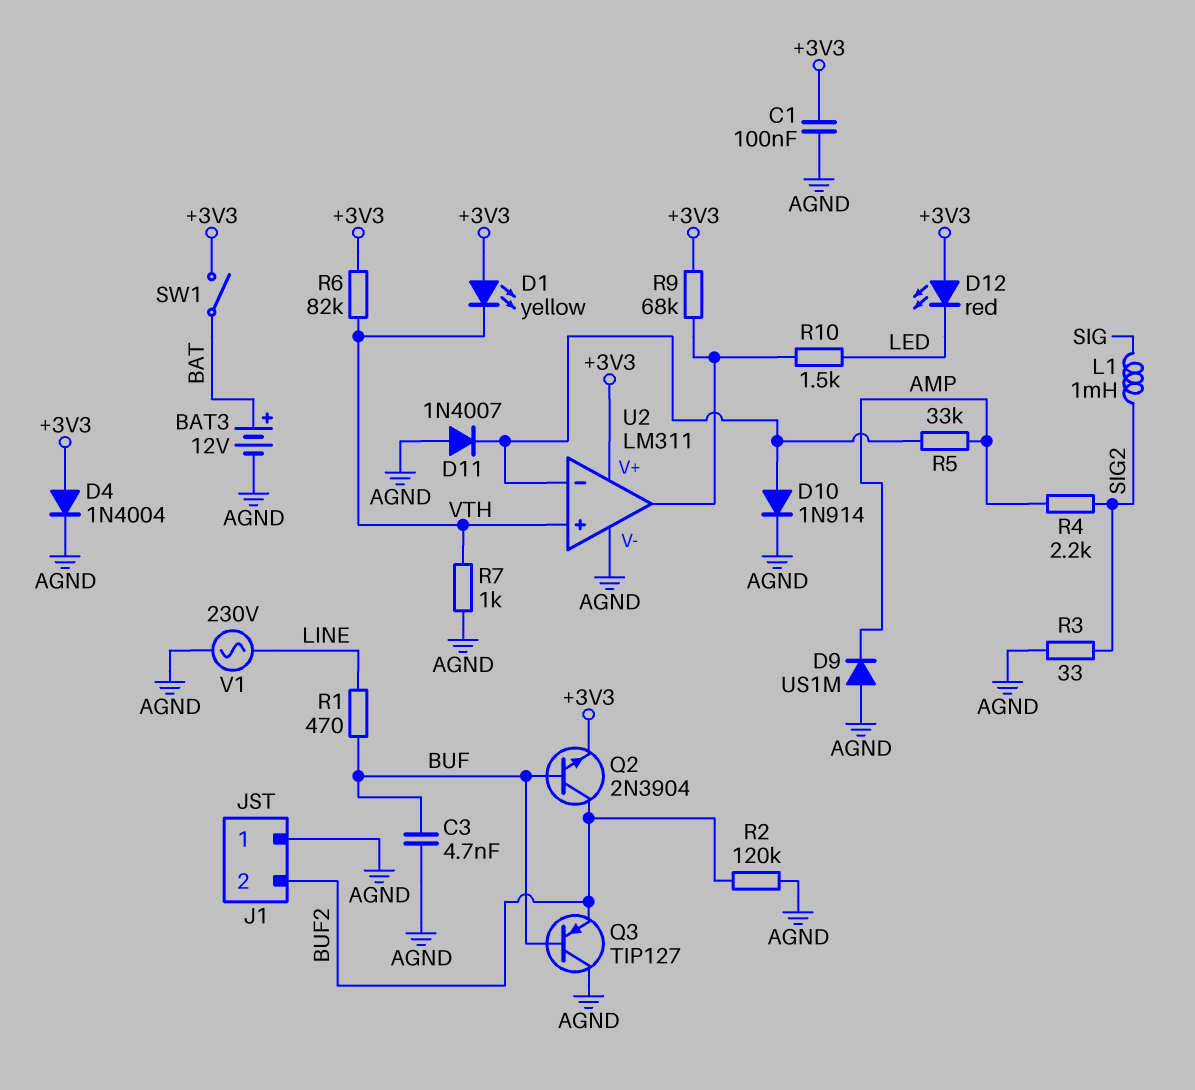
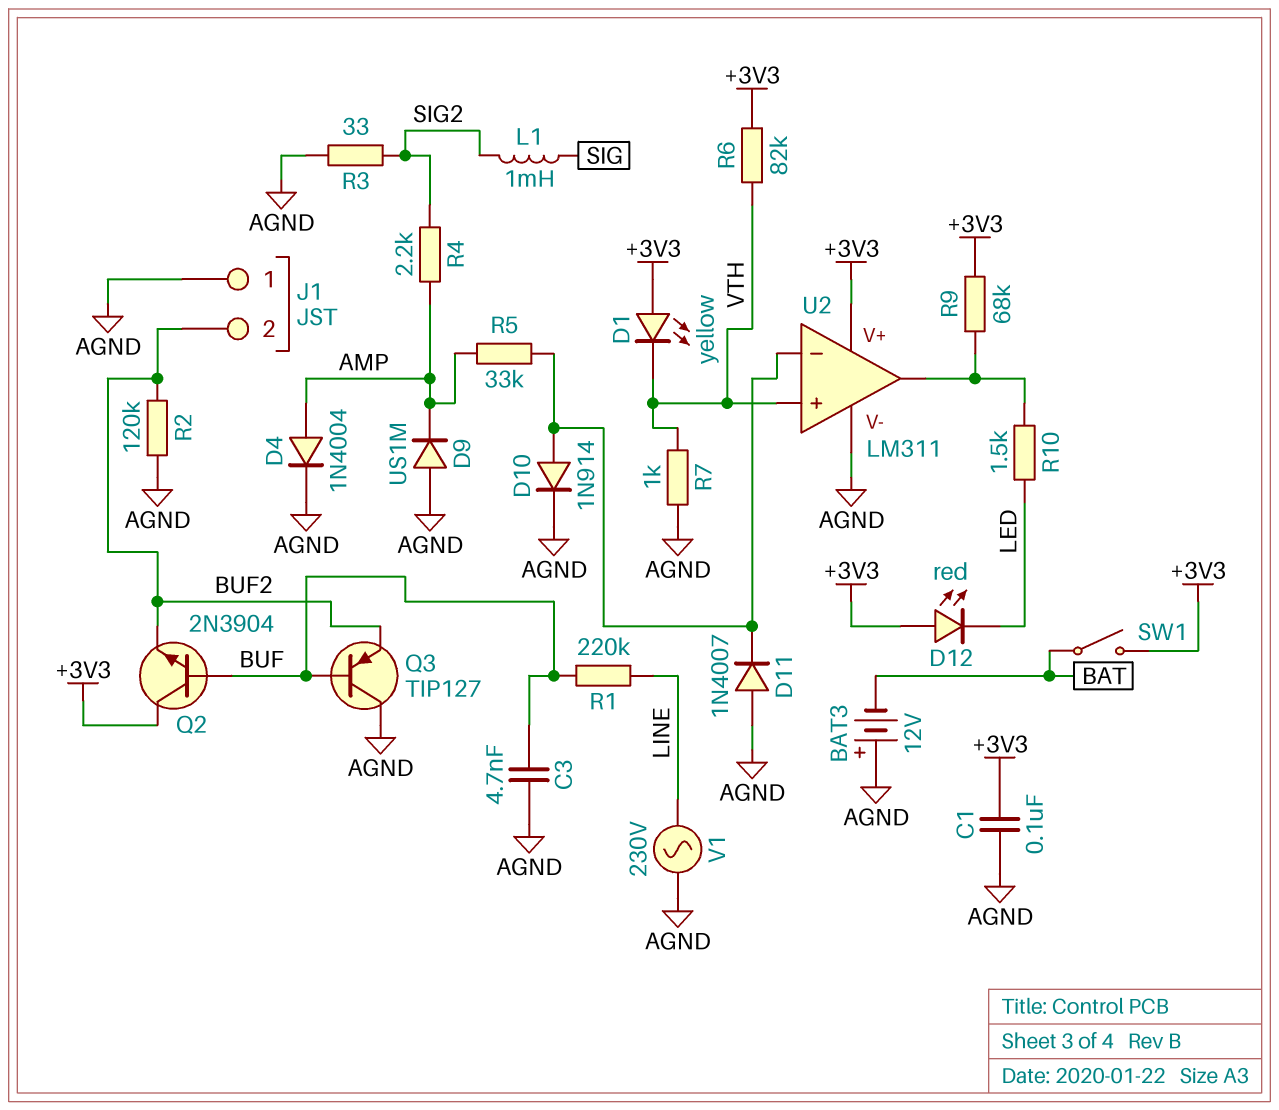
BAT3: 12V (plus BAT, minus AGND) -> 12V (plus AGND, minus BAT)
D4: diode 1N4004 (A +3V3, K AGND) -> diode 1N4004 (A AMP, K AGND)
Q2: NPN 2N3904 (B BUF, C BUF2, E +3V3) -> NPN 2N3904 (B BUF, C +3V3, E BUF2)
R1: 470 (BUF, LINE) -> 220k (BUF, LINE)

